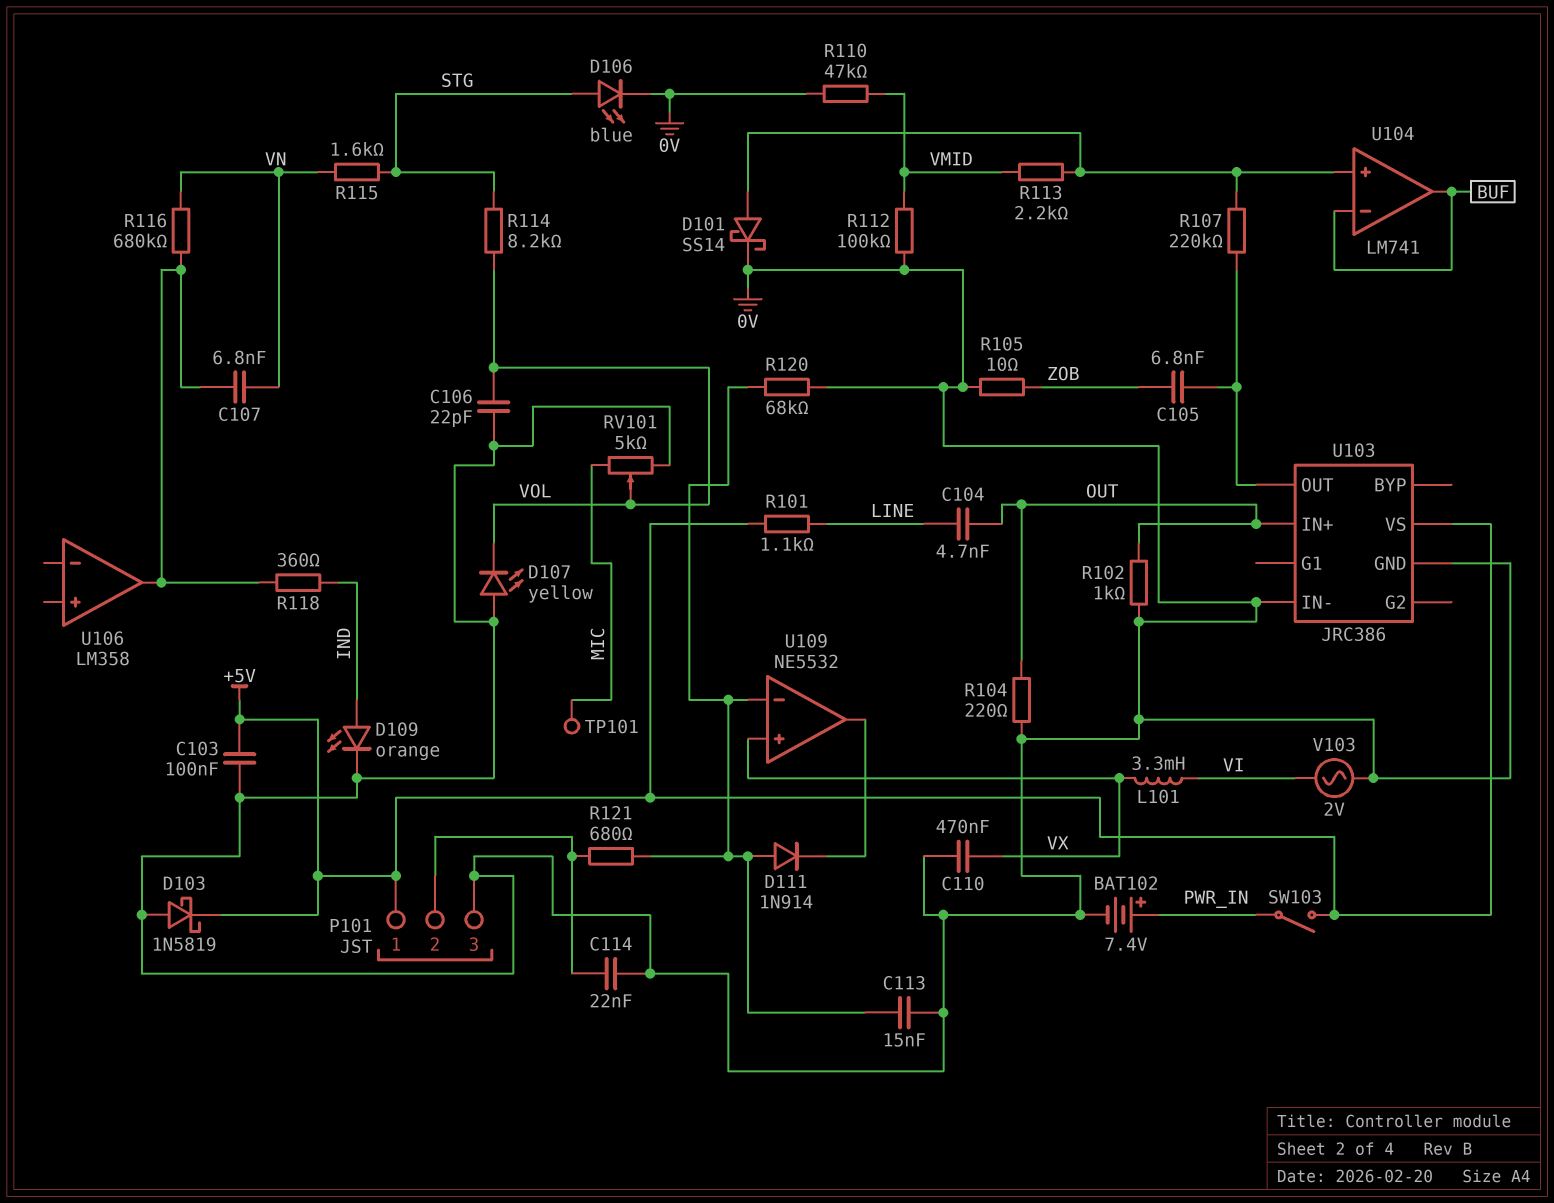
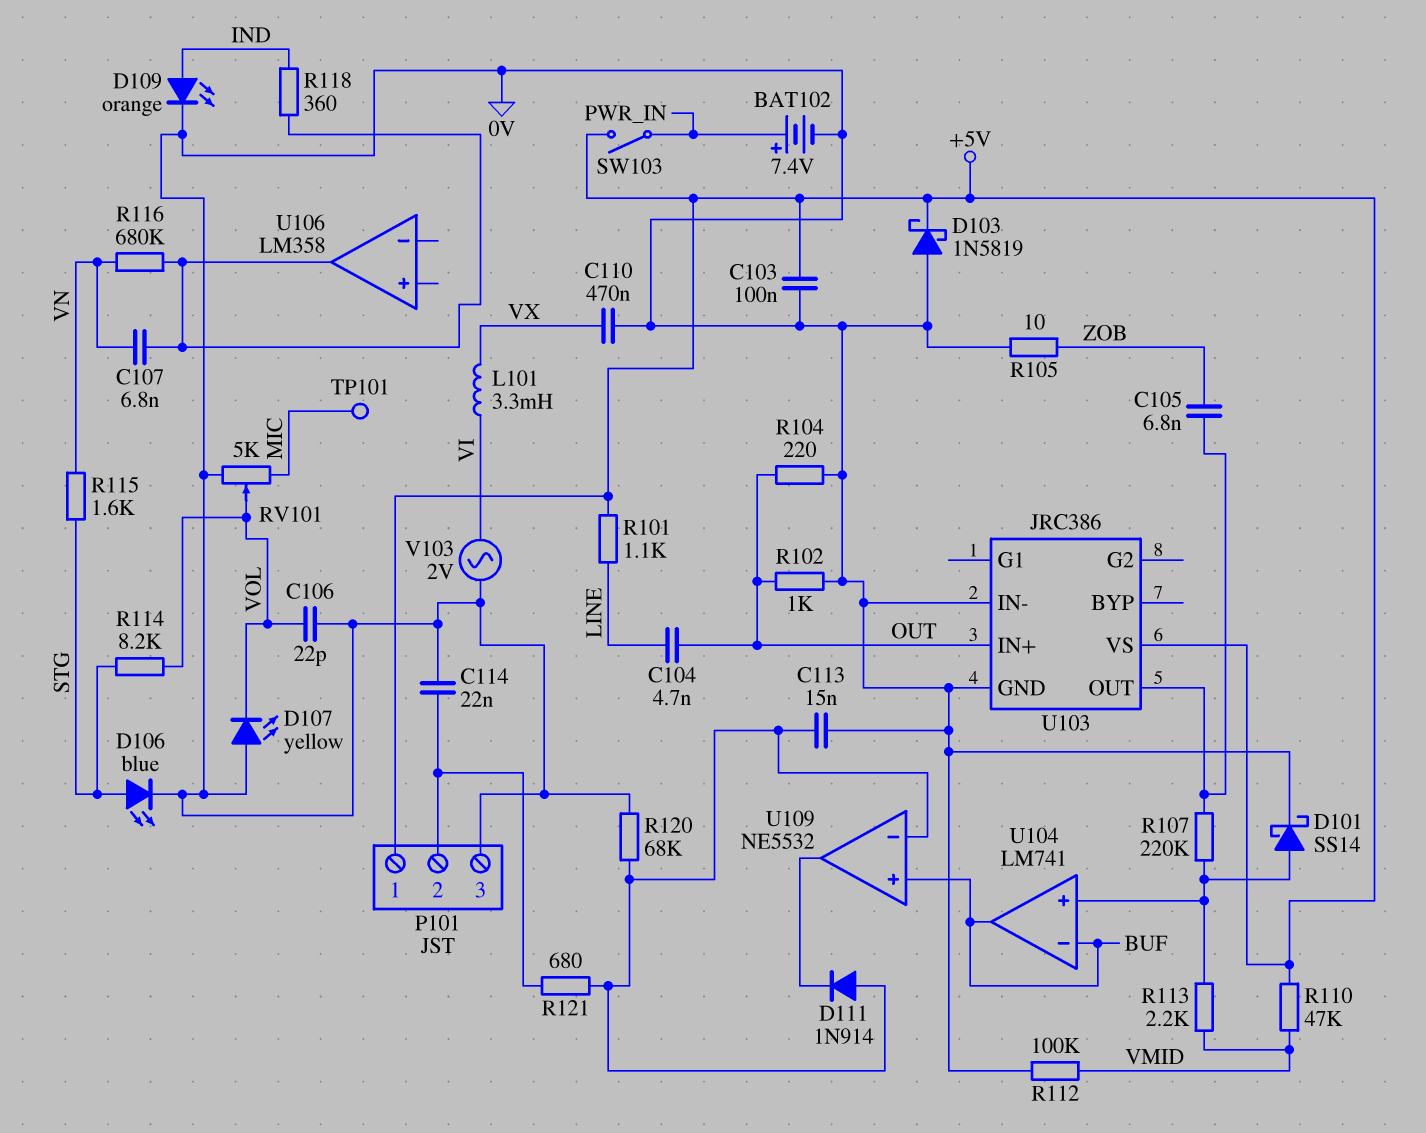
R110: 47k (0V, VMID) -> 47k (+5V, VMID)
U109 pin in+: VX -> BUF

